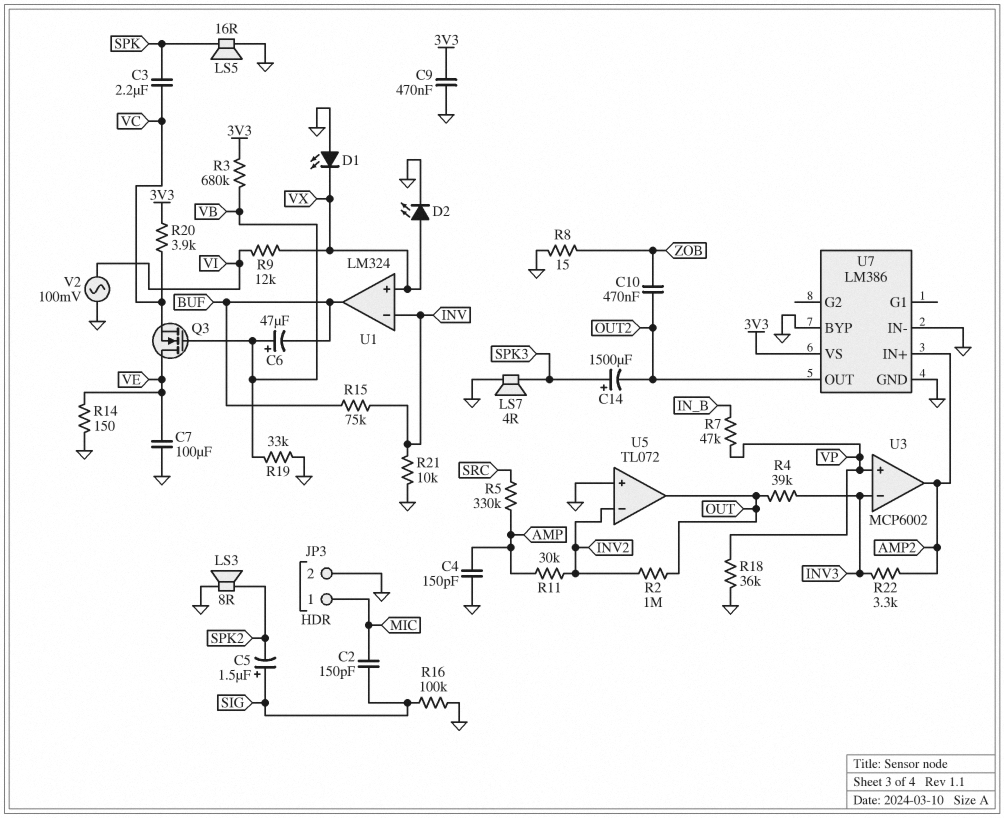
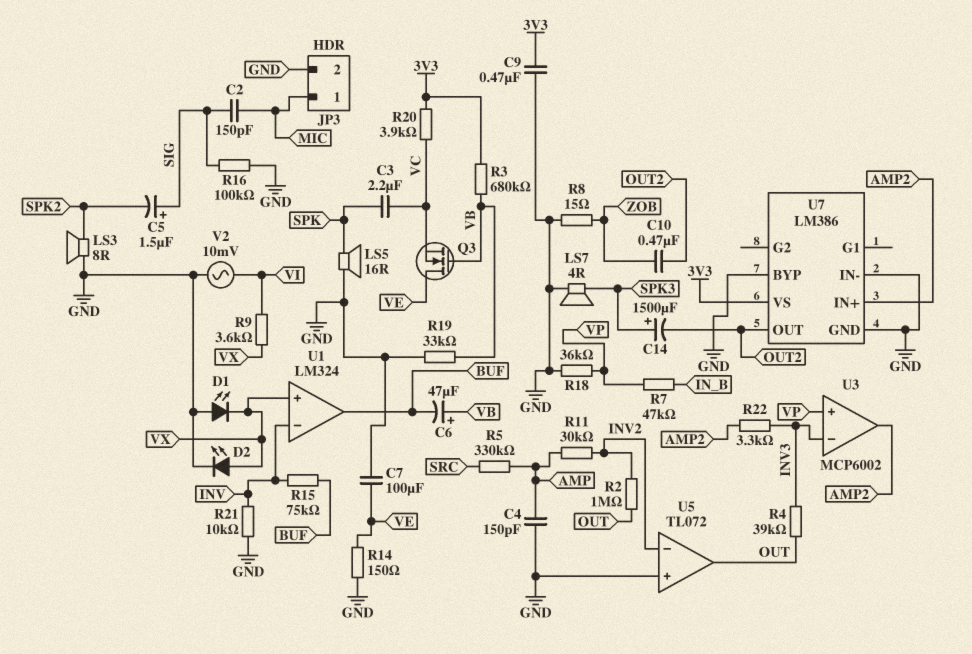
R9: 12k (VI, VX) -> 3.6k (VI, VX)
V2: AC 100mV (GND, VI) -> AC 10mV (GND, VI)

